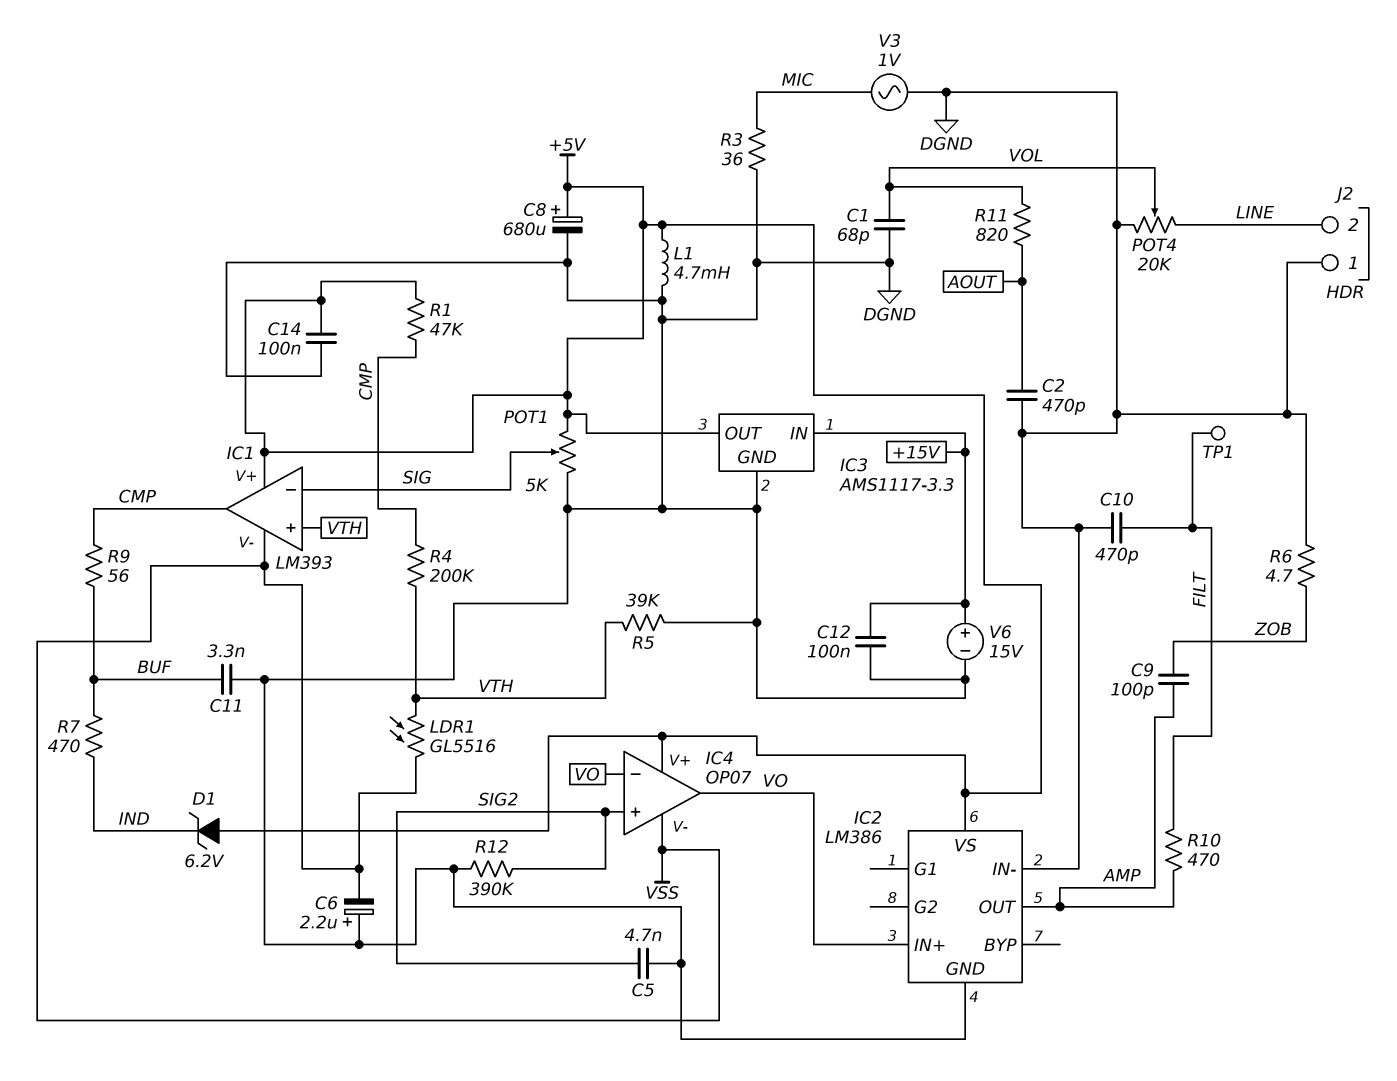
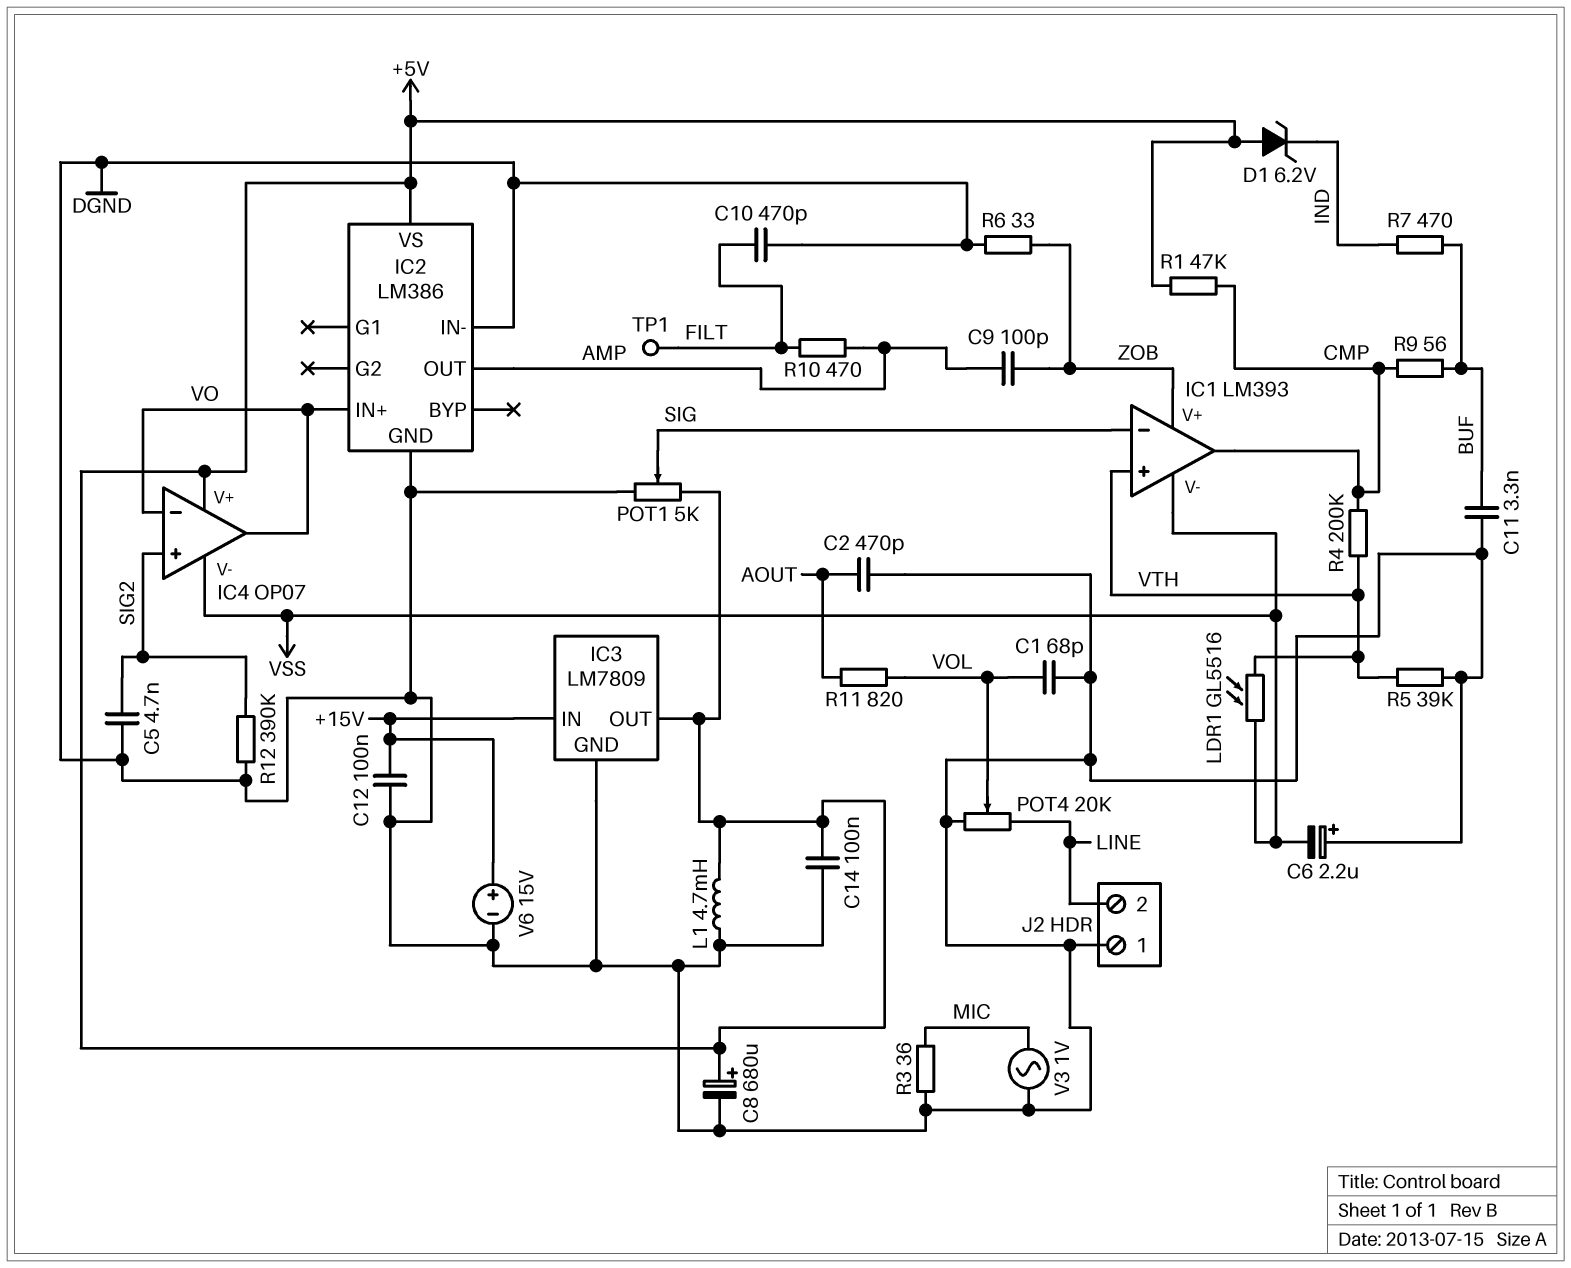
IC1 pin V+: +5V -> ZOB
IC3: AMS1117-3.3 -> LM7809
R6: 4.7 (DGND, ZOB) -> 33 (DGND, ZOB)

